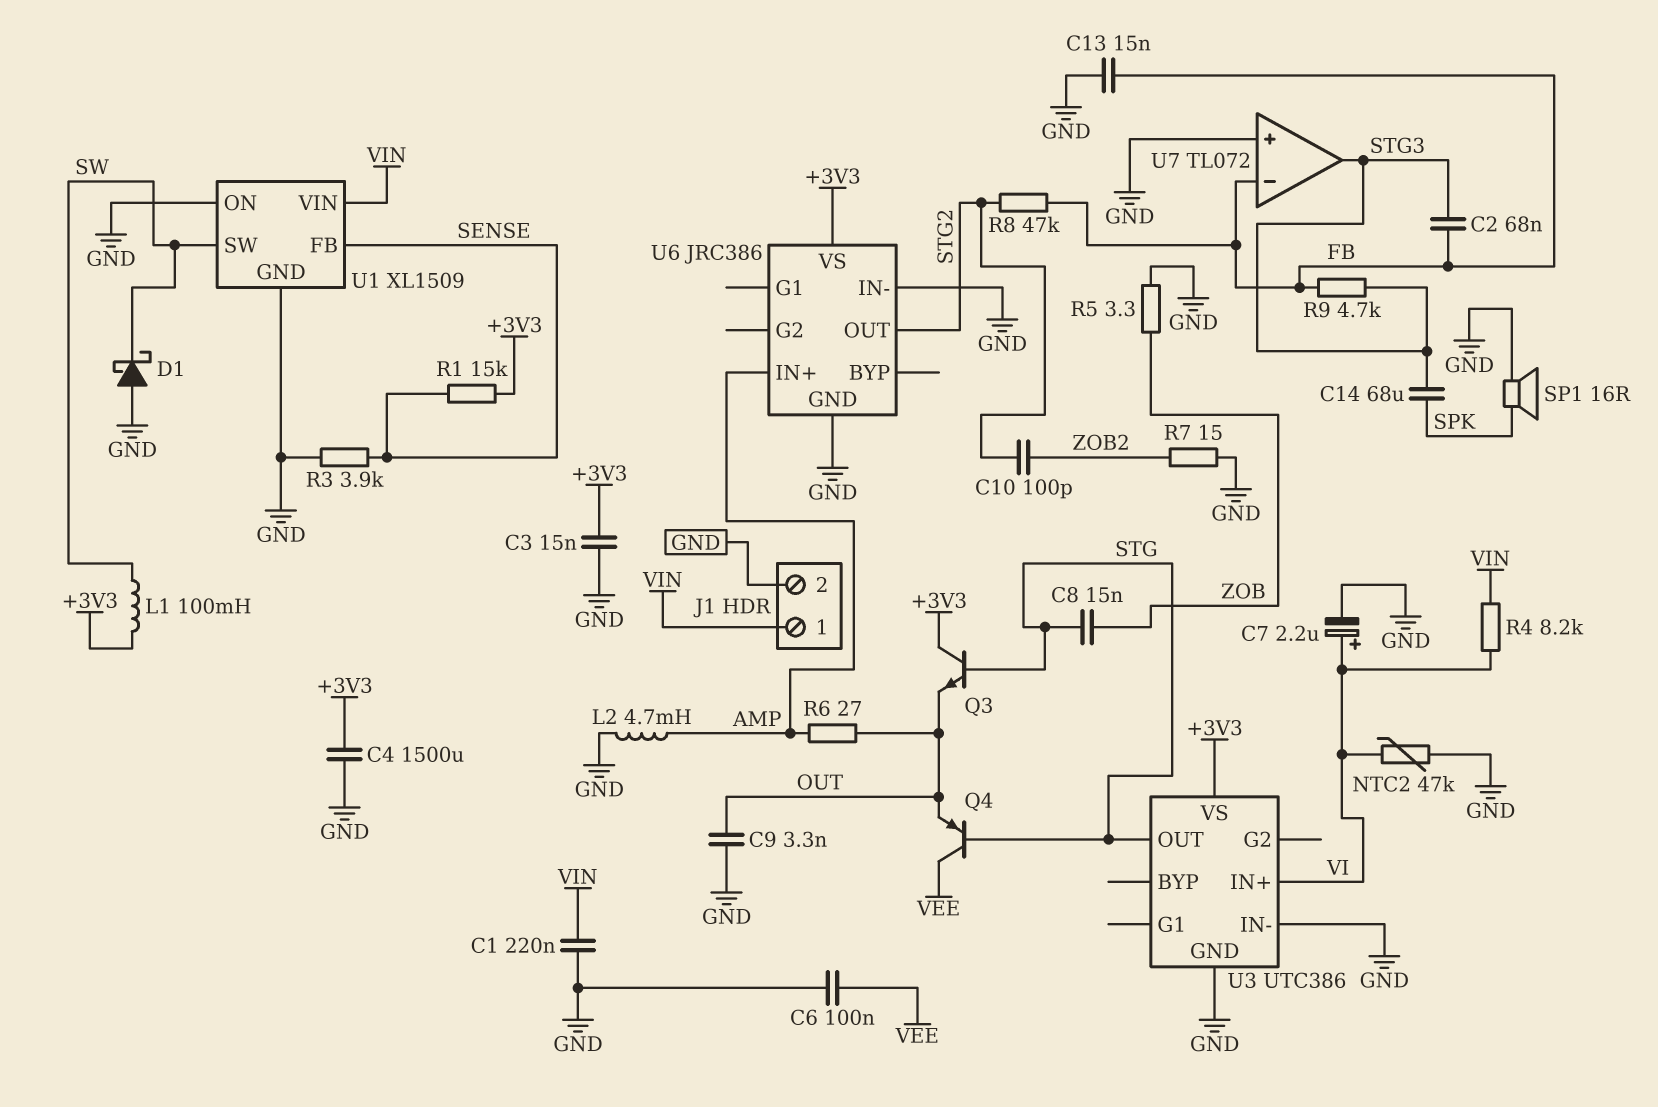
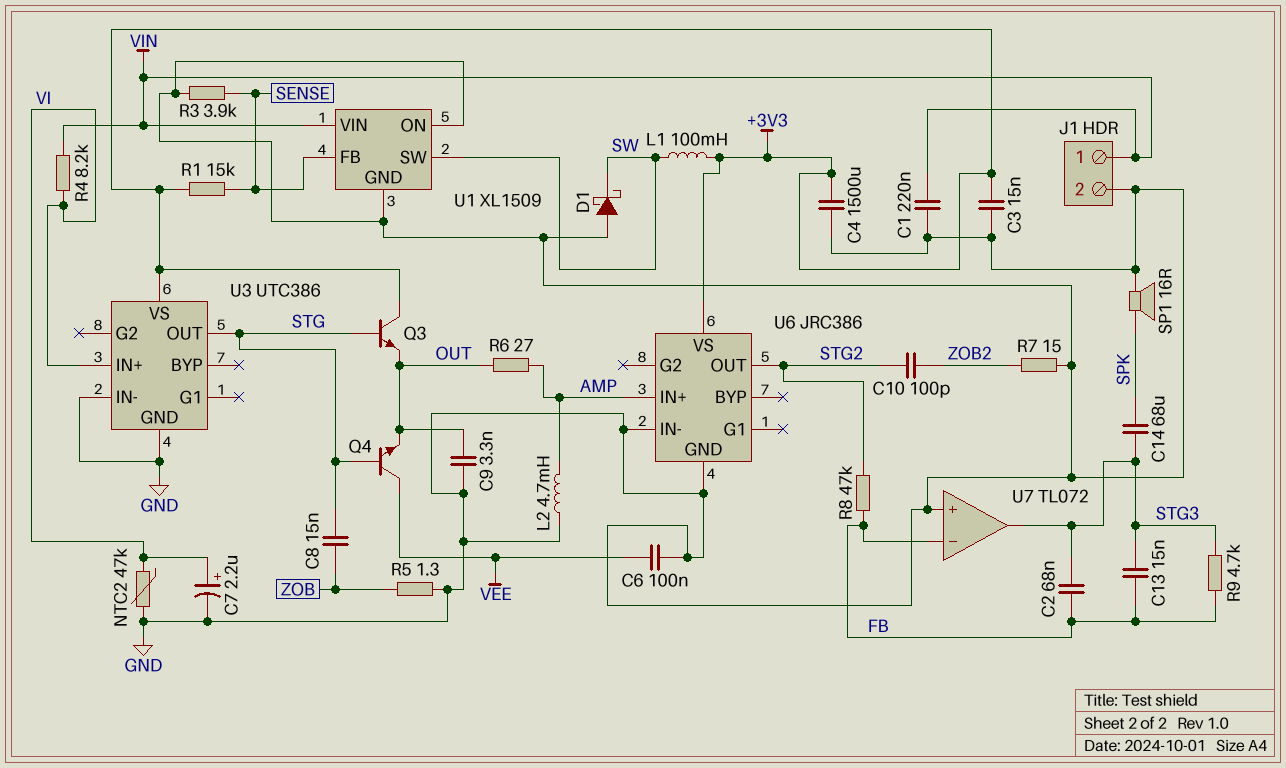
C13: 15nF (FB, GND) -> 15nF (FB, STG3)
Q4: PNP (B STG, C VEE, E OUT) -> NPN (B STG, C VEE, E OUT)
R5: 3.3 (GND, ZOB) -> 1.3 (GND, ZOB)

